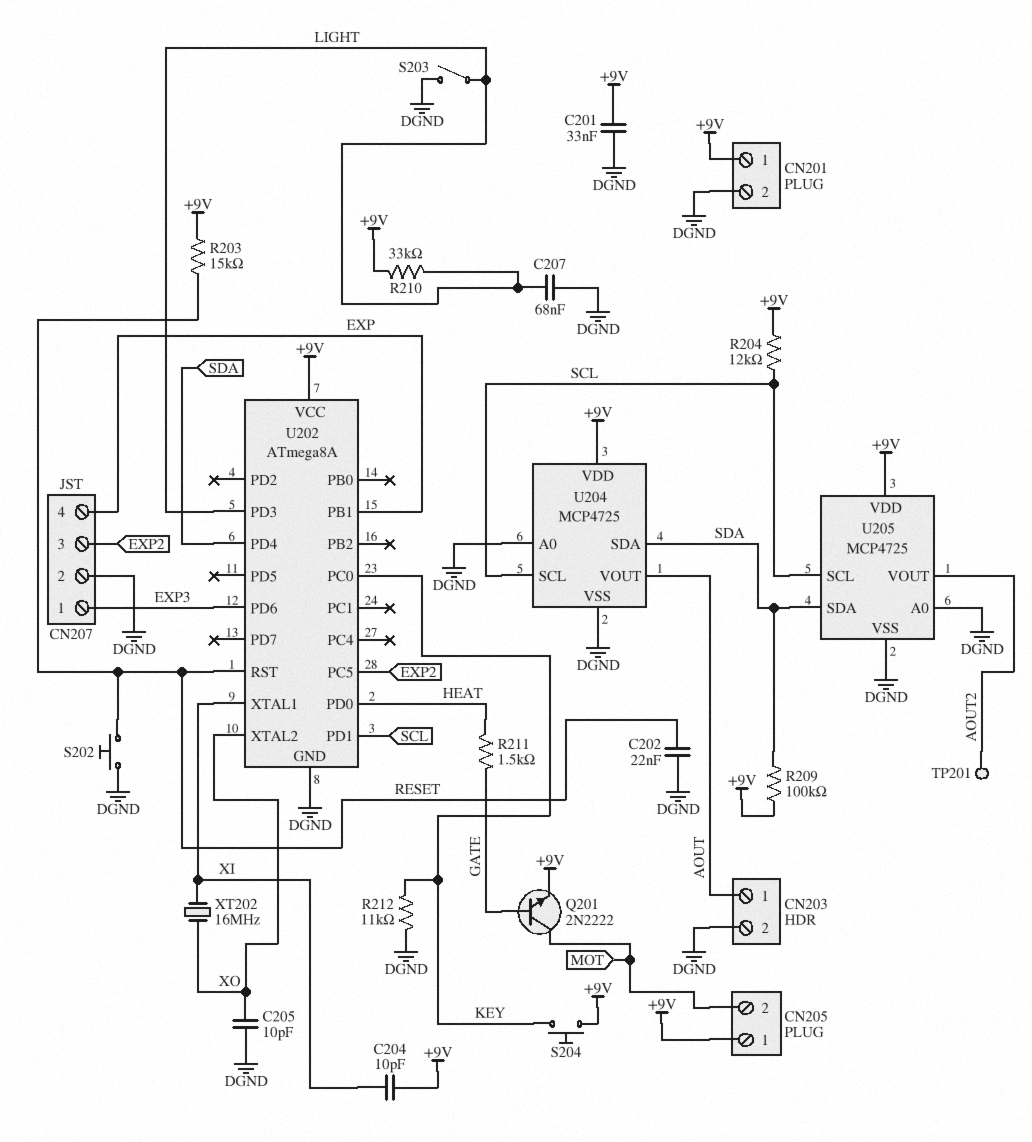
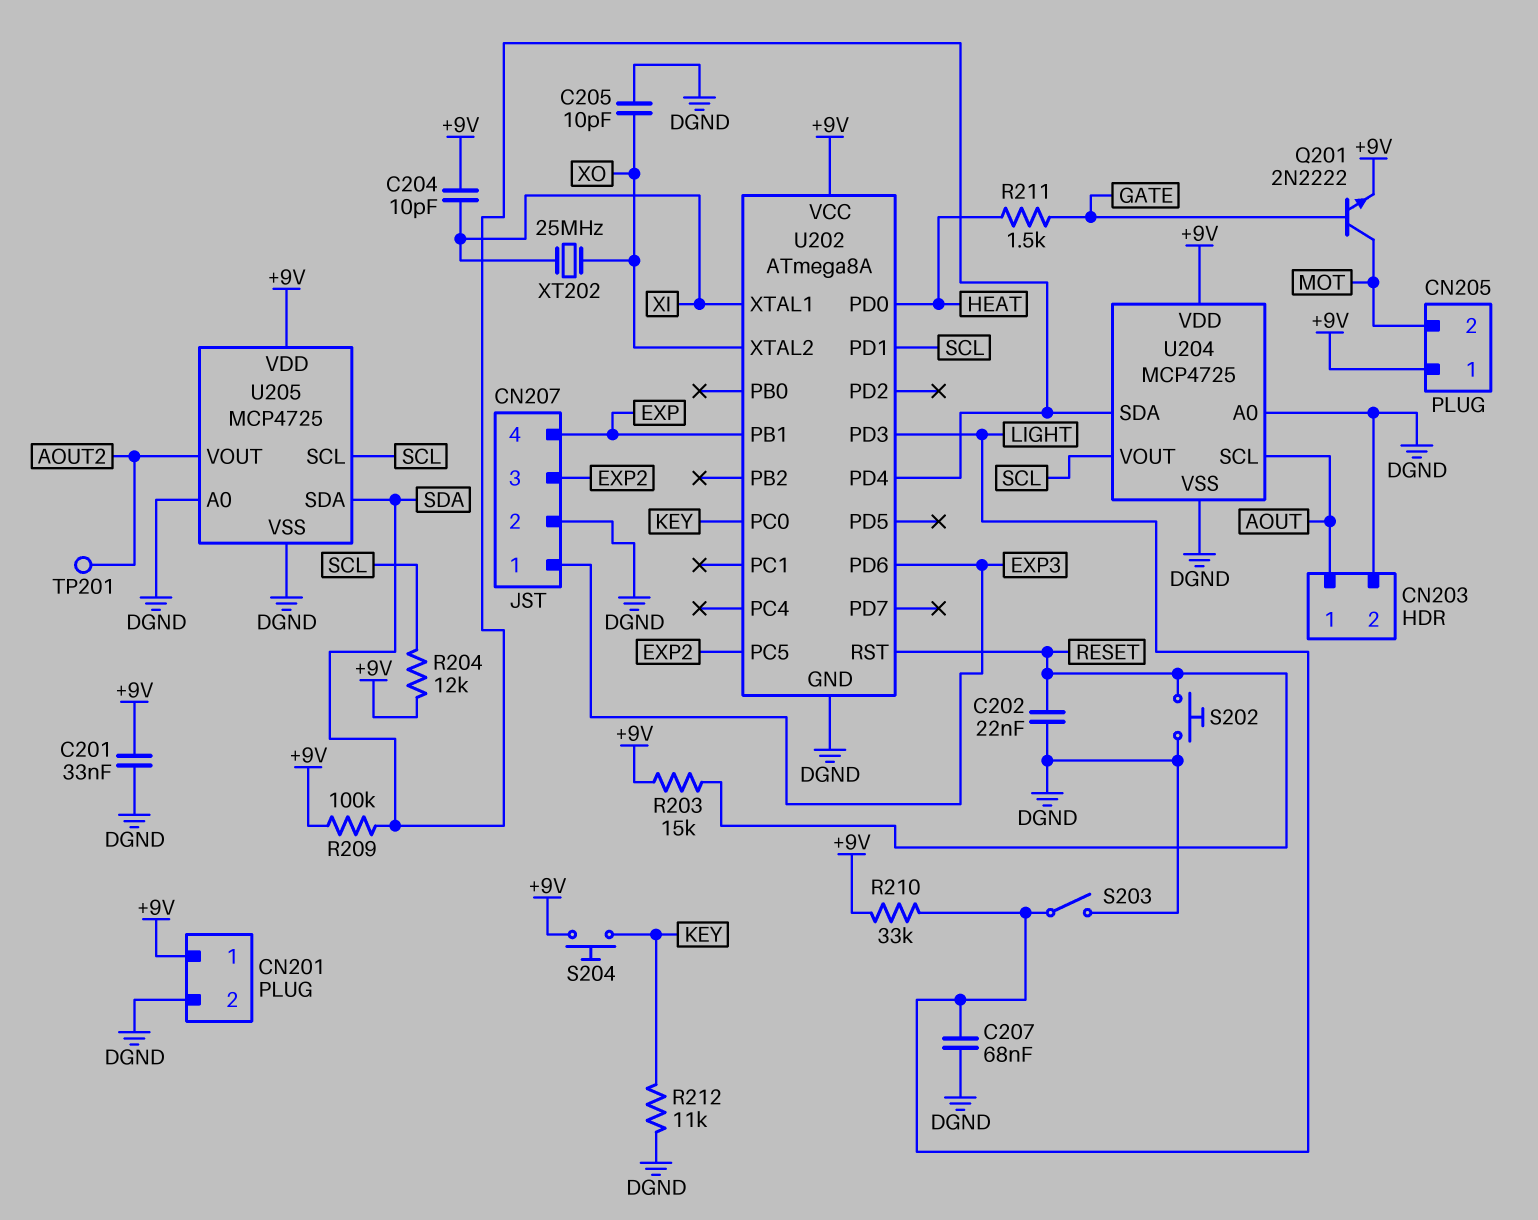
U204 pin SCL: SCL -> AOUT
U204 pin VOUT: AOUT -> SCL
XT202: 16MHz (XI, XO) -> 25MHz (XI, XO)

